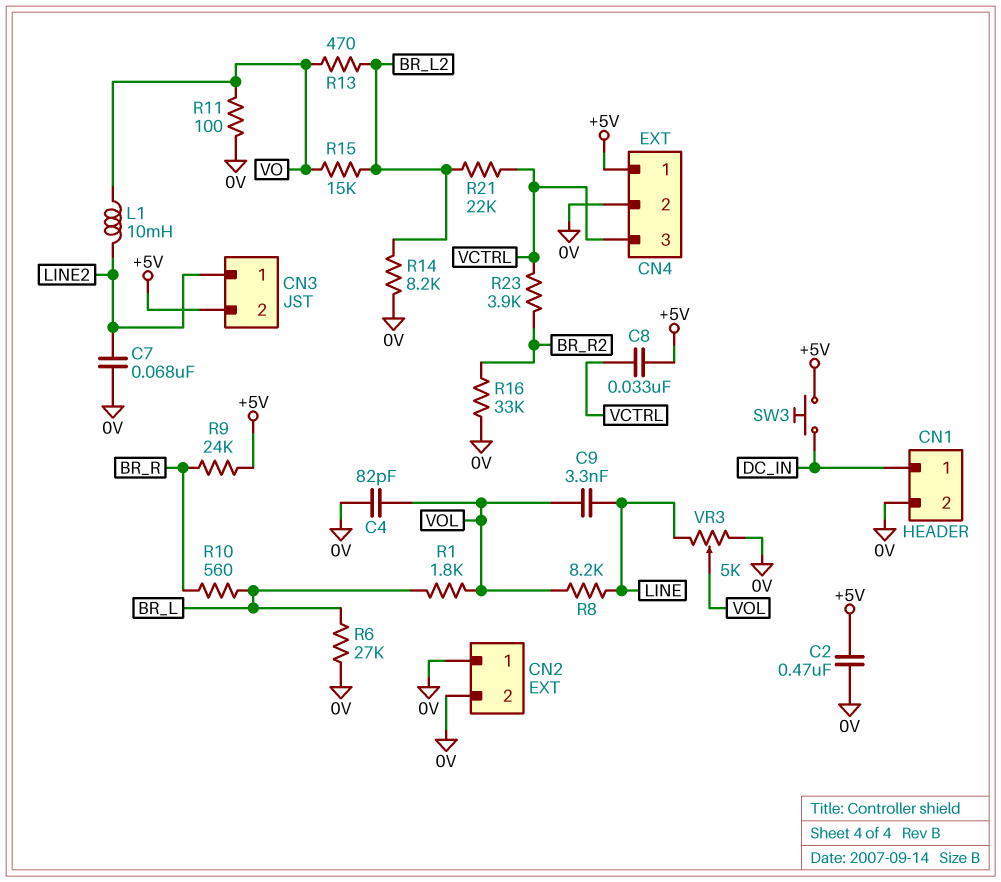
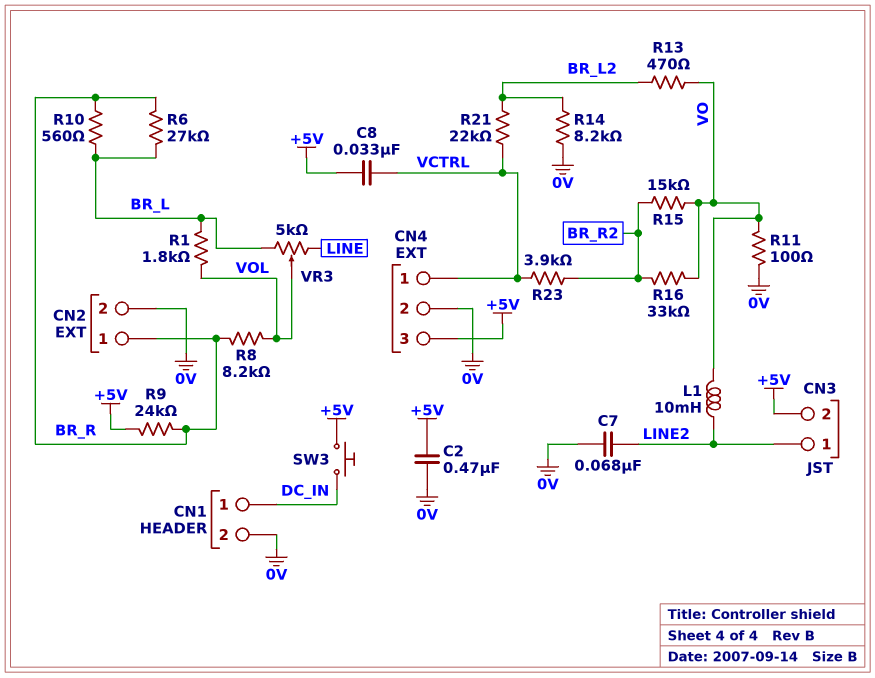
C4: 82pF (0V, VOL) -> none
C9: 3.3nF (LINE, VOL) -> none
CN2 pin 1: 0V -> BR_R
CN4 pin 1: +5V -> VCTRL
CN4 pin 3: VCTRL -> +5V
R6: 27k (0V, BR_L) -> 27k (BR_L, BR_R)
R8: 8.2k (LINE, VOL) -> 8.2k (BR_R, VOL)
R15: 15k (BR_L2, VO) -> 15k (BR_R2, VO)
R16: 33k (0V, BR_R2) -> 33k (BR_R2, VO)
VR3: 5k (0V, LINE, wiper VOL) -> 5k (BR_L, LINE, wiper VOL)

